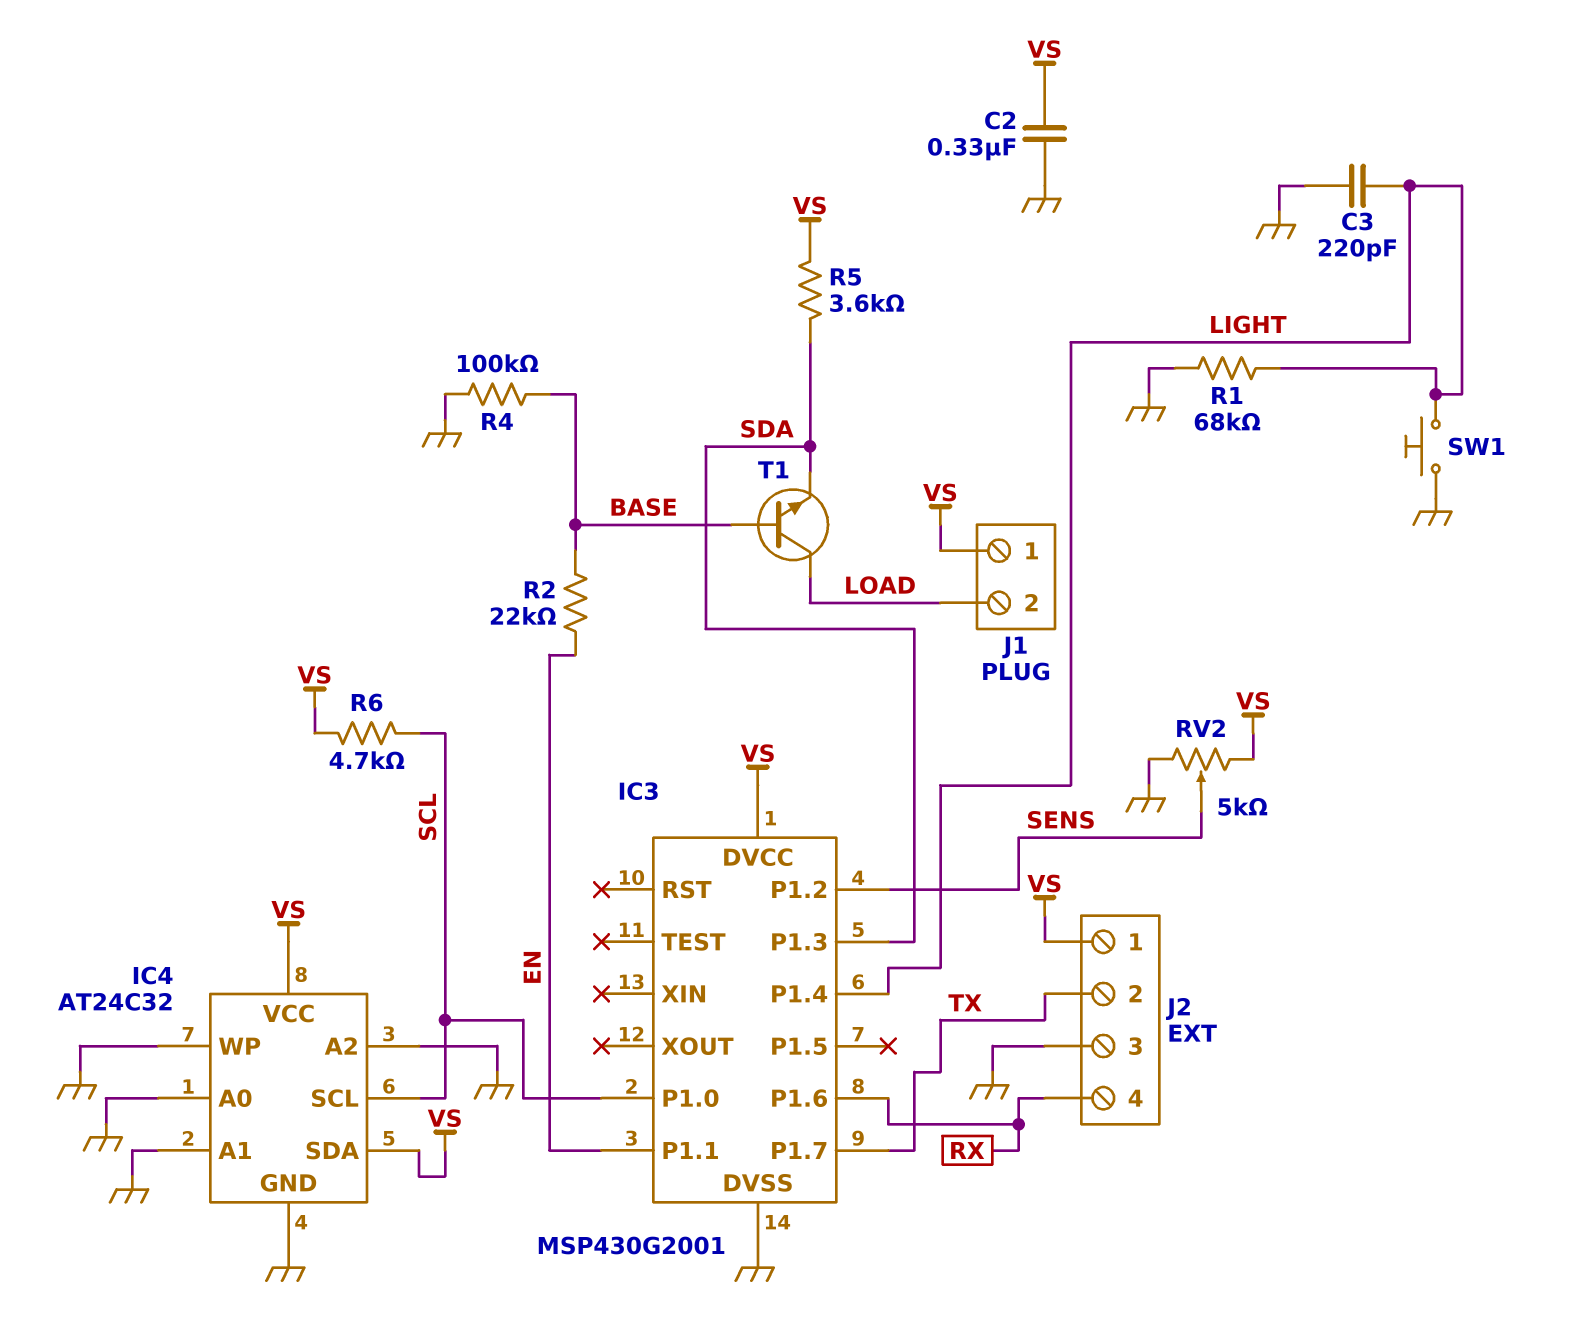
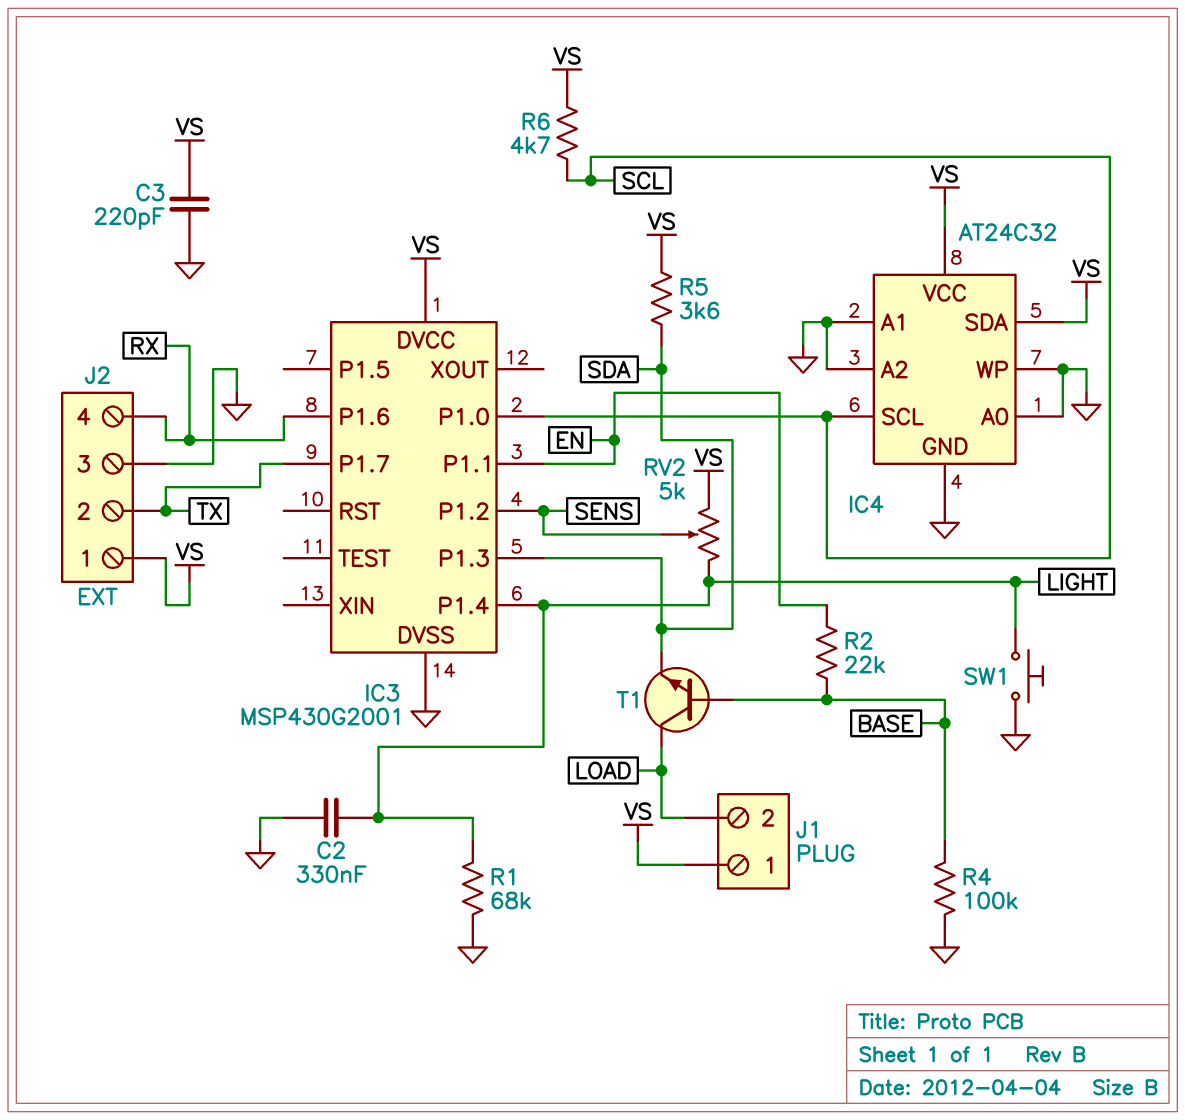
C2: 330nF (GND, VS) -> 330nF (GND, LIGHT)
C3: 220pF (GND, LIGHT) -> 220pF (GND, VS)
RV2: 5k (GND, VS, wiper SENS) -> 5k (LIGHT, VS, wiper SENS)

